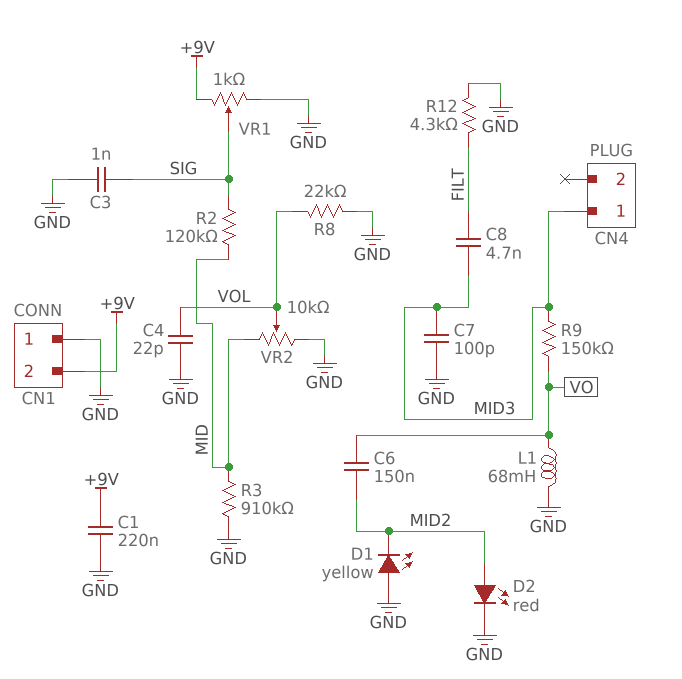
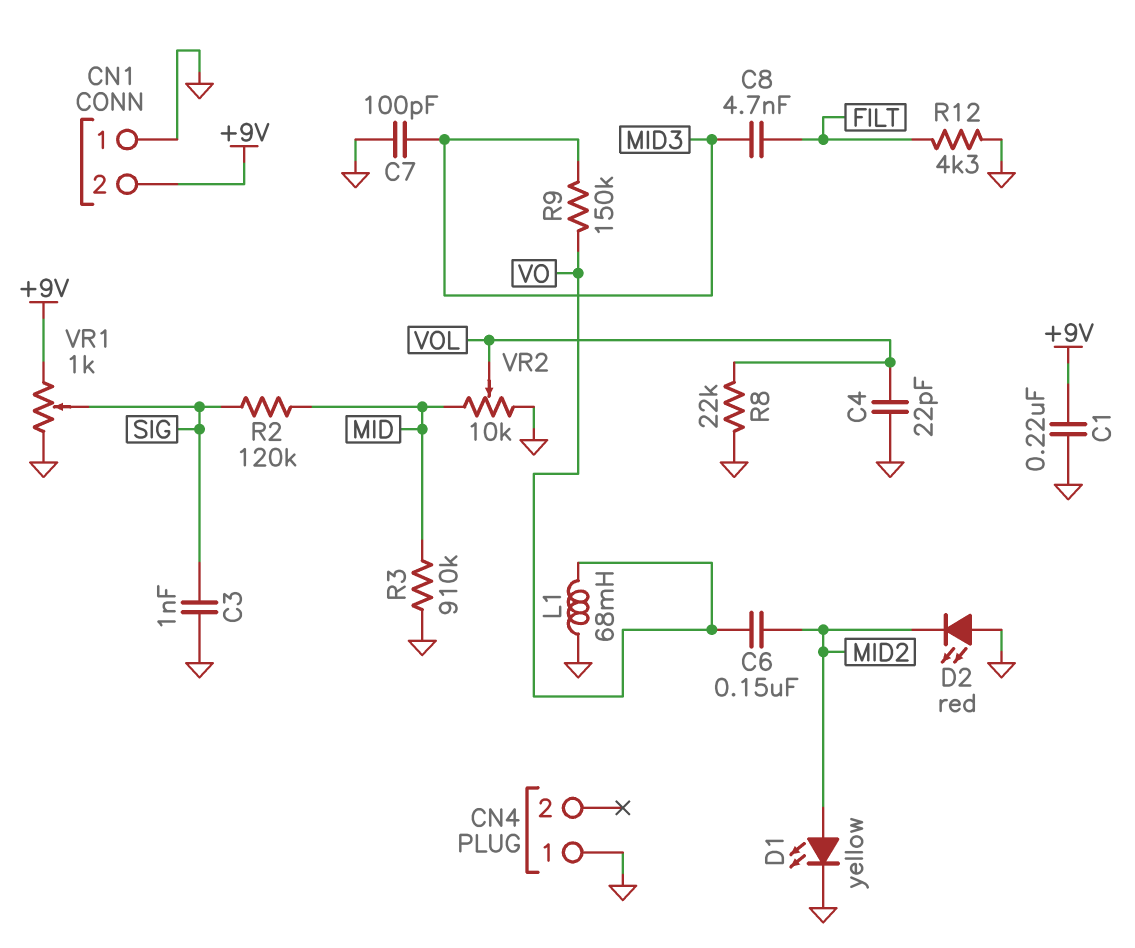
CN4 pin 1: MID3 -> GND
D1: LED yellow (A GND, K MID2) -> LED yellow (A MID2, K GND)
D2: LED red (A MID2, K GND) -> LED red (A GND, K MID2)

